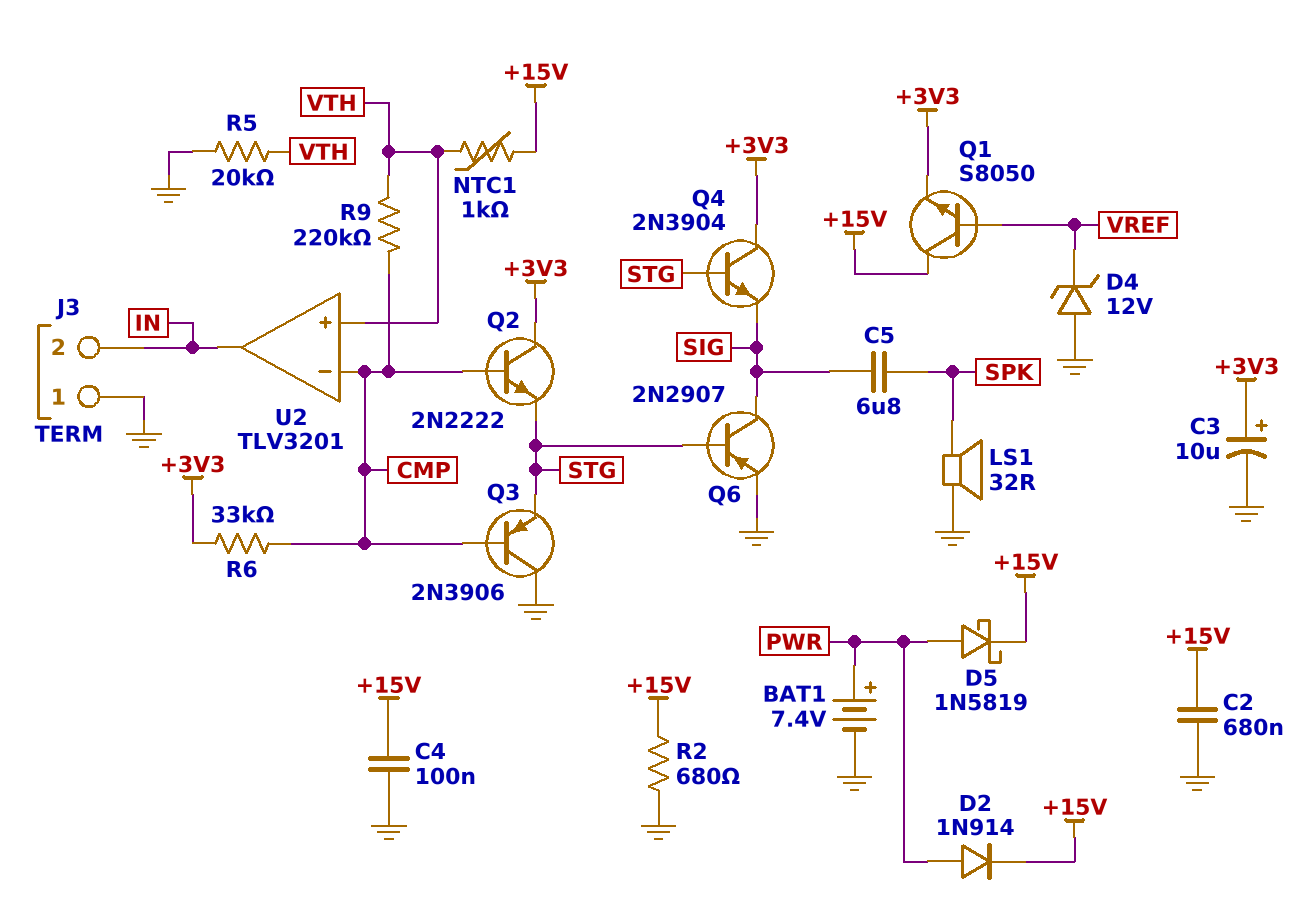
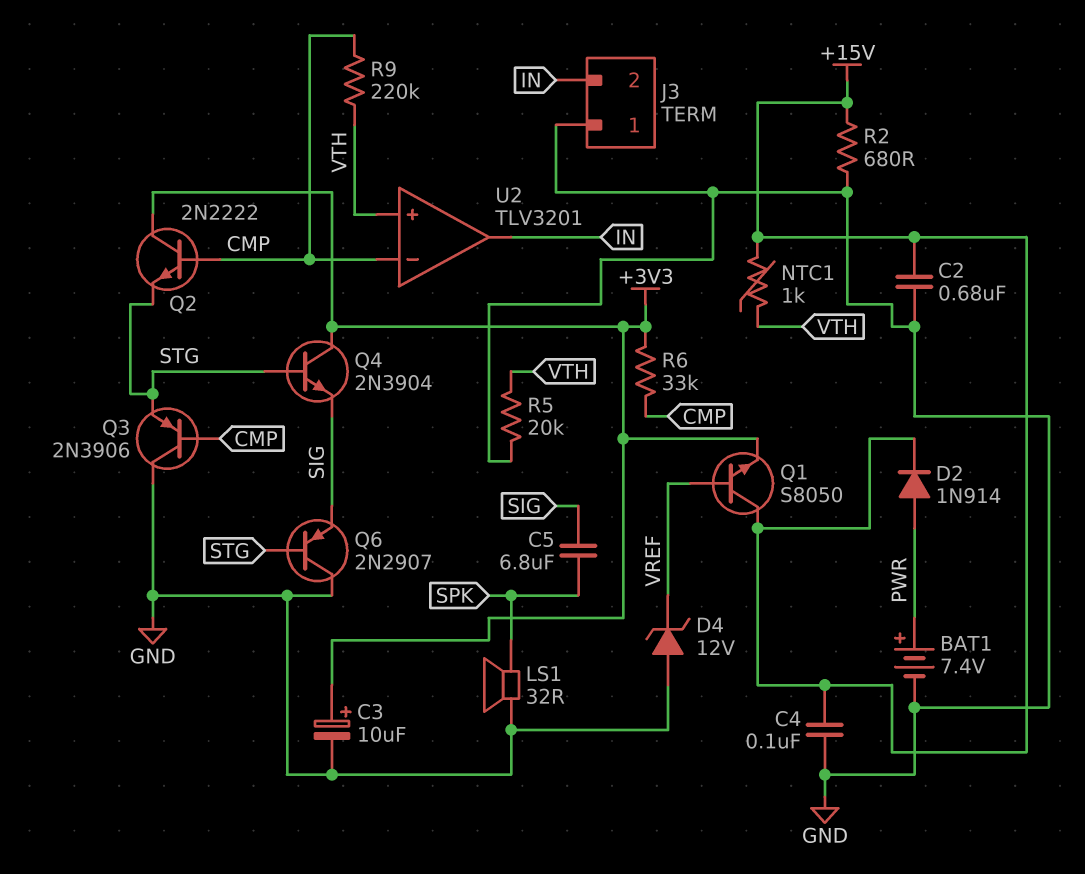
D5: schottky 1N5819 (A PWR, K +15V) -> none
Q6: PNP 2N2907 (B STG, C SIG, E GND) -> PNP 2N2907 (B STG, C GND, E SIG)

